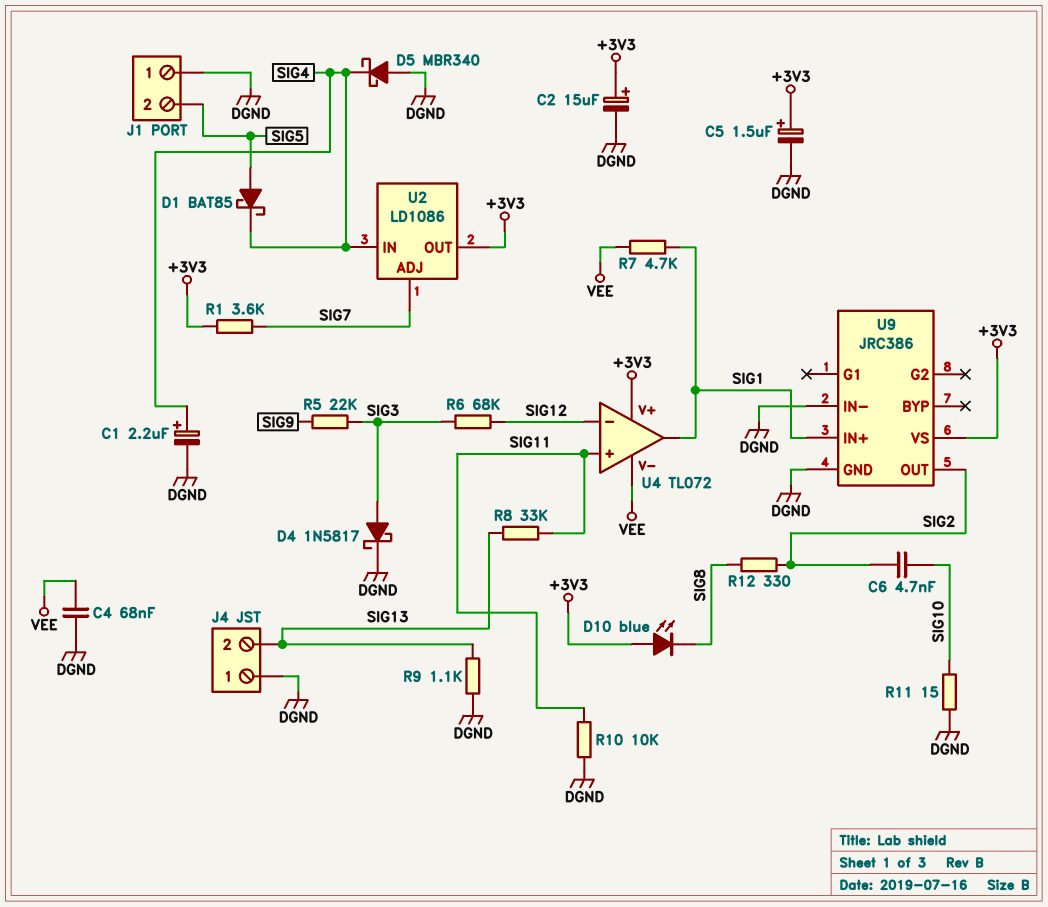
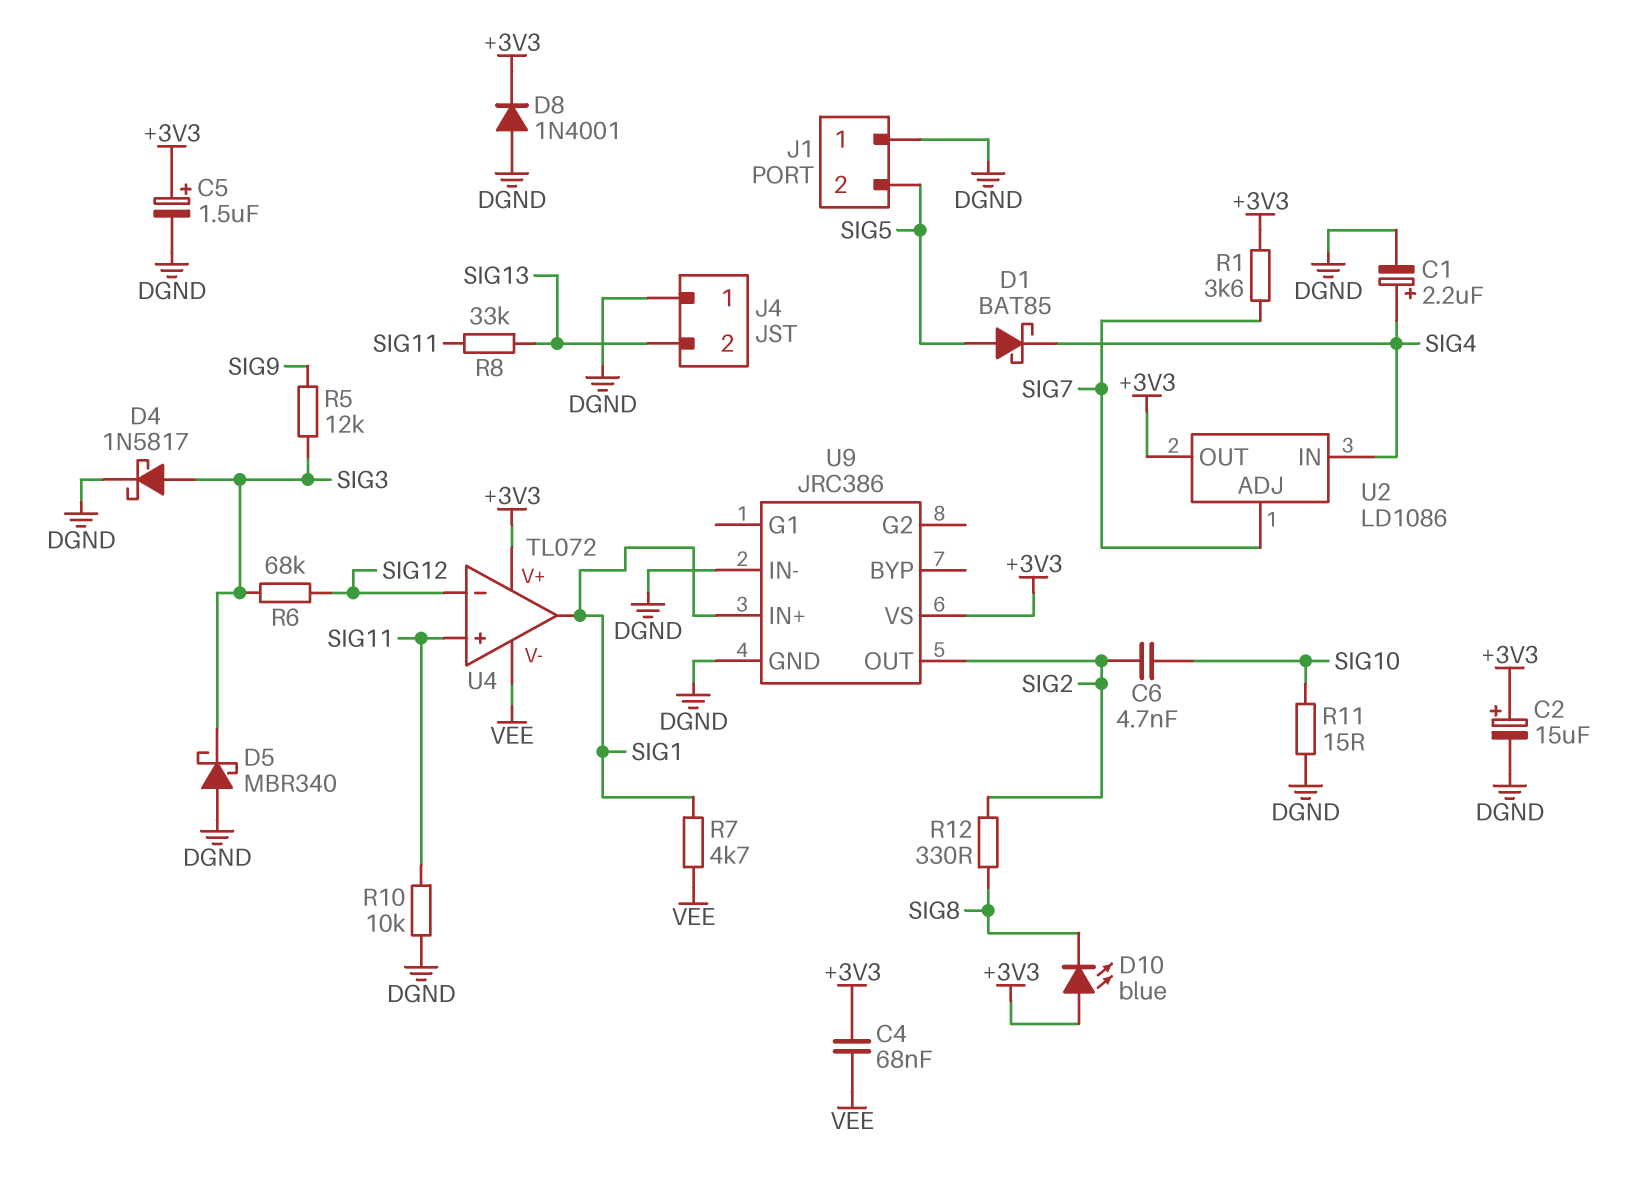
C4: 68nF (DGND, VEE) -> 68nF (+3V3, VEE)
D5: schottky MBR340 (A DGND, K SIG4) -> schottky MBR340 (A DGND, K SIG3)
D8: none -> diode 1N4001 (A DGND, K +3V3)
R5: 22k (SIG3, SIG9) -> 12k (SIG3, SIG9)
R9: 1.1k (DGND, SIG13) -> none

